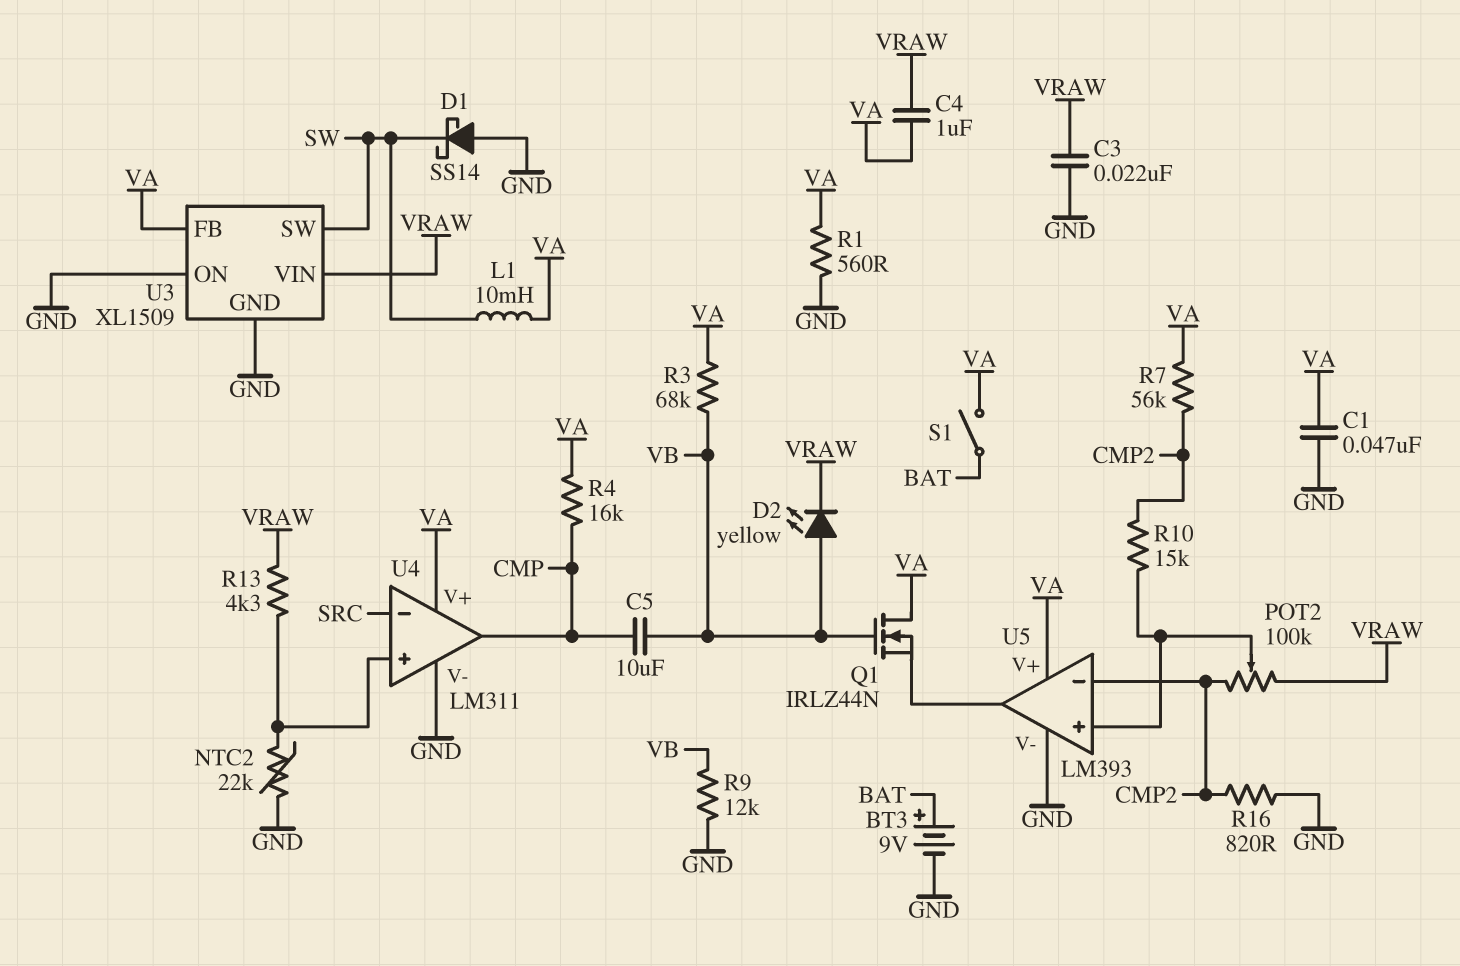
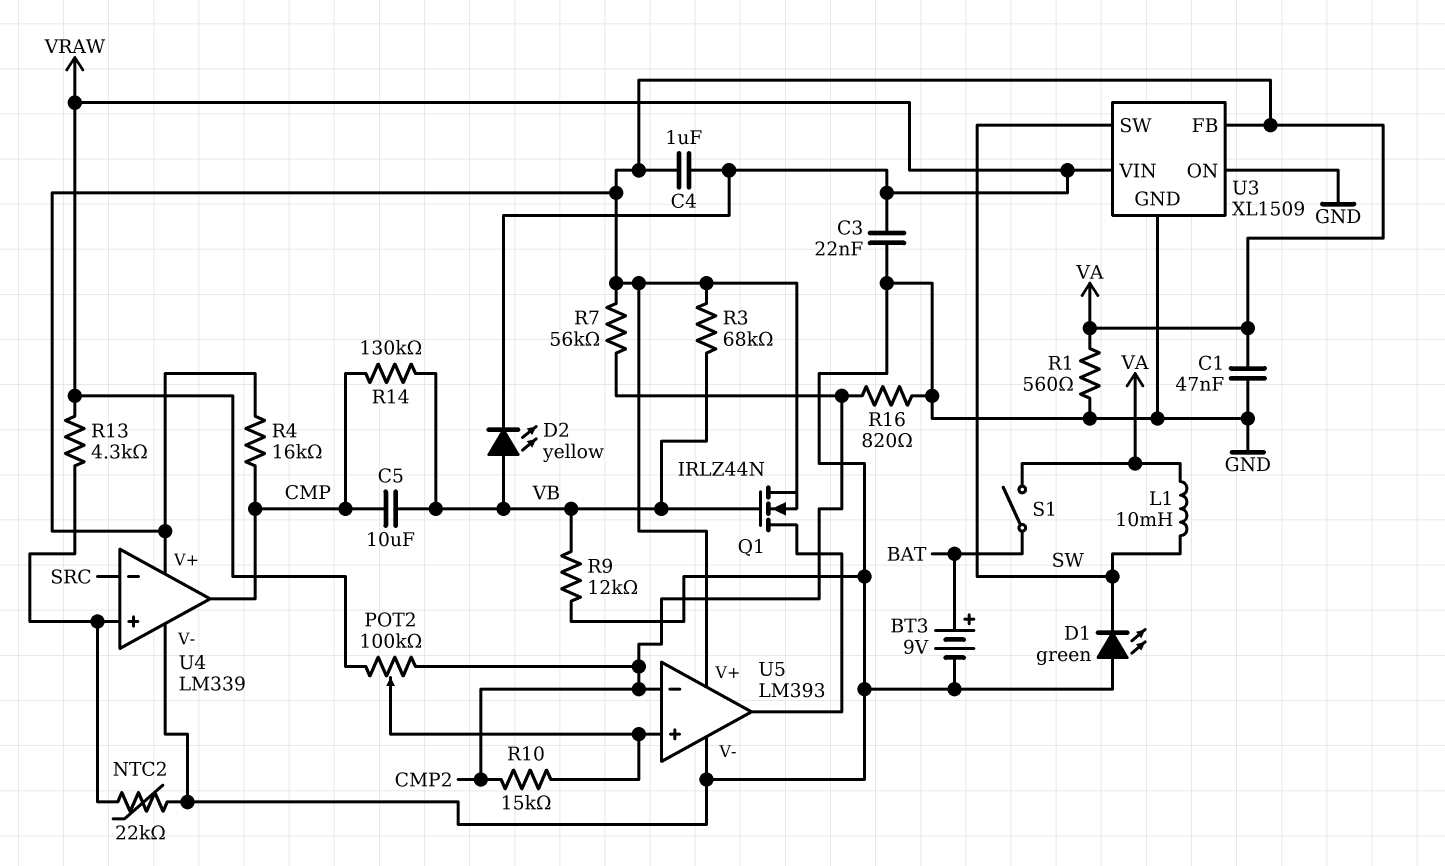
D1: schottky SS14 (A GND, K SW) -> LED green (A GND, K SW)
Q1: NMOS IRLZ44N (G VB, D VA, S U5/out) -> NMOS IRLZ44N (G VB, D U5/out, S VA)
R14: none -> 130k (CMP, VB)
U4: LM311 -> LM339

